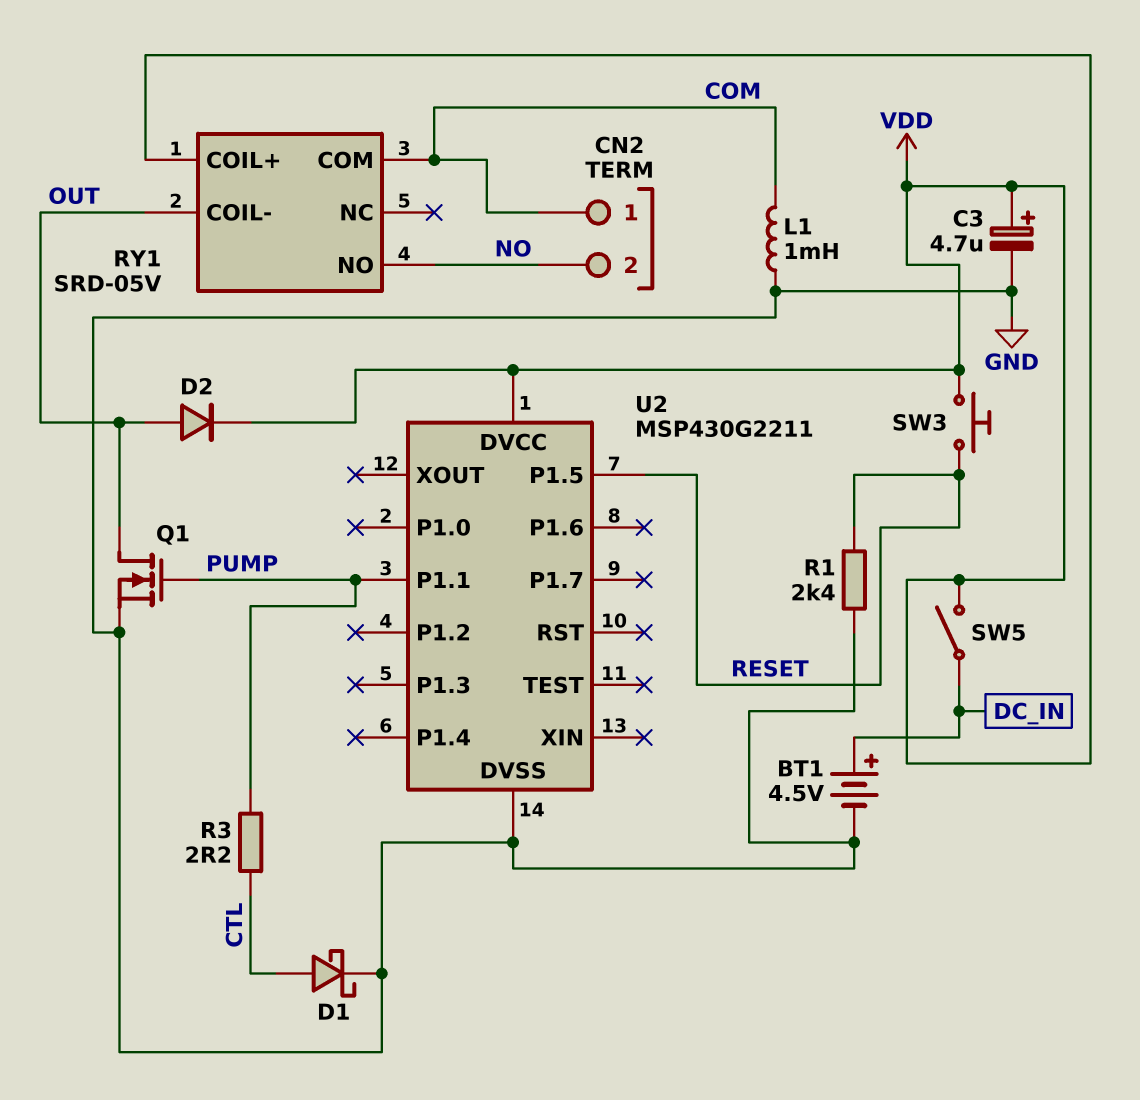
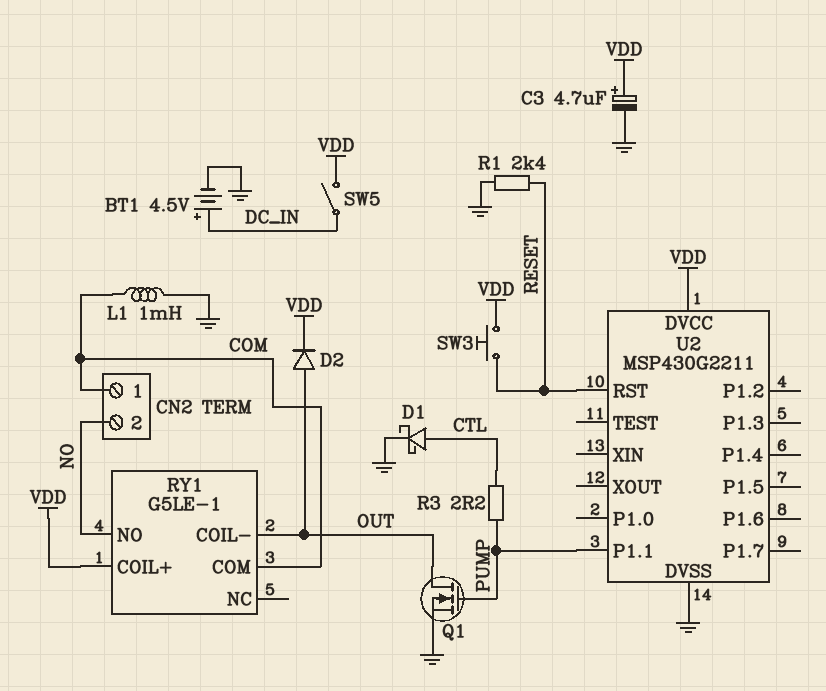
RY1: SRD-05V -> G5LE-1
U2 pin P1.5: RESET -> none
U2 pin RST: none -> RESET

